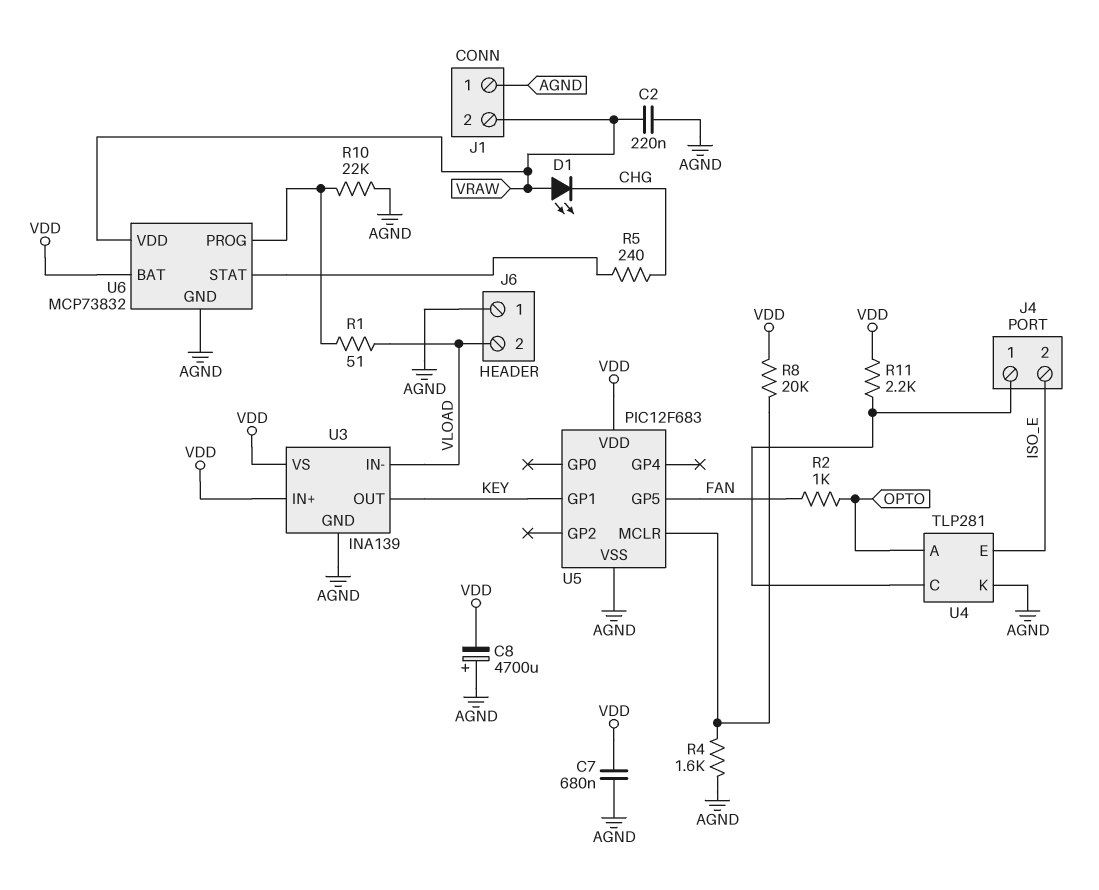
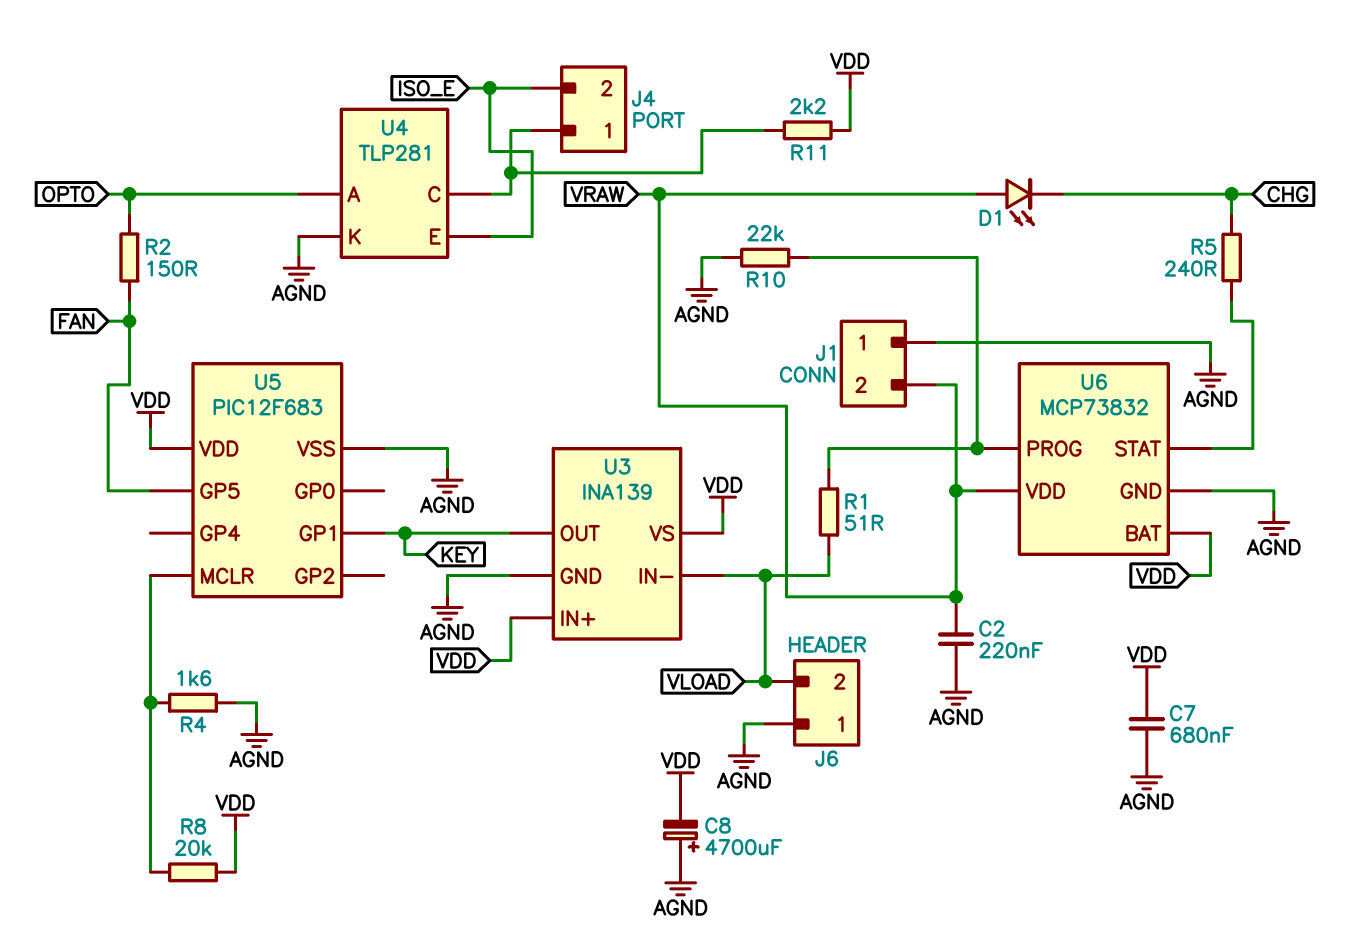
R2: 1k (FAN, OPTO) -> 150 (FAN, OPTO)

